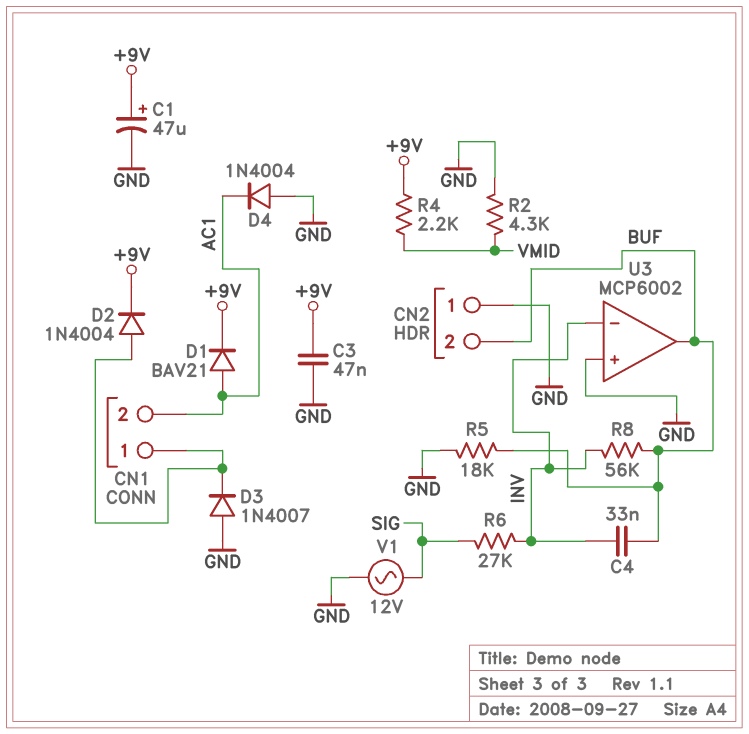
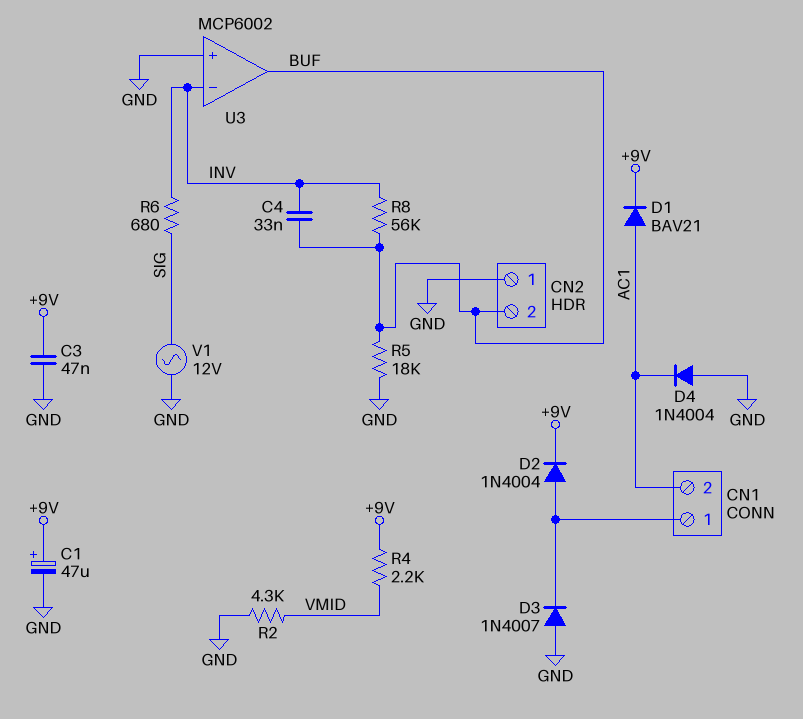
R6: 27k (INV, SIG) -> 680 (INV, SIG)

